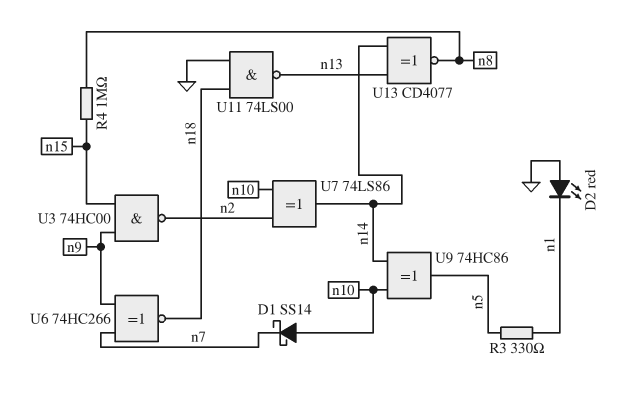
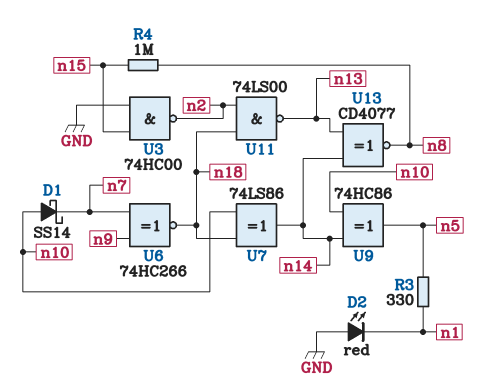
U3: NAND 74HC00 (in n9, in n15, out n2) -> NAND 74HC00 (in GND, in n15, out n2)
U7: XOR 74LS86 (in n2, in n10, out n14) -> XOR 74LS86 (in n10, in n18, out n14)
U11: NAND 74LS00 (in GND, in n18, out n13) -> NAND 74LS00 (in n2, in n18, out n13)

